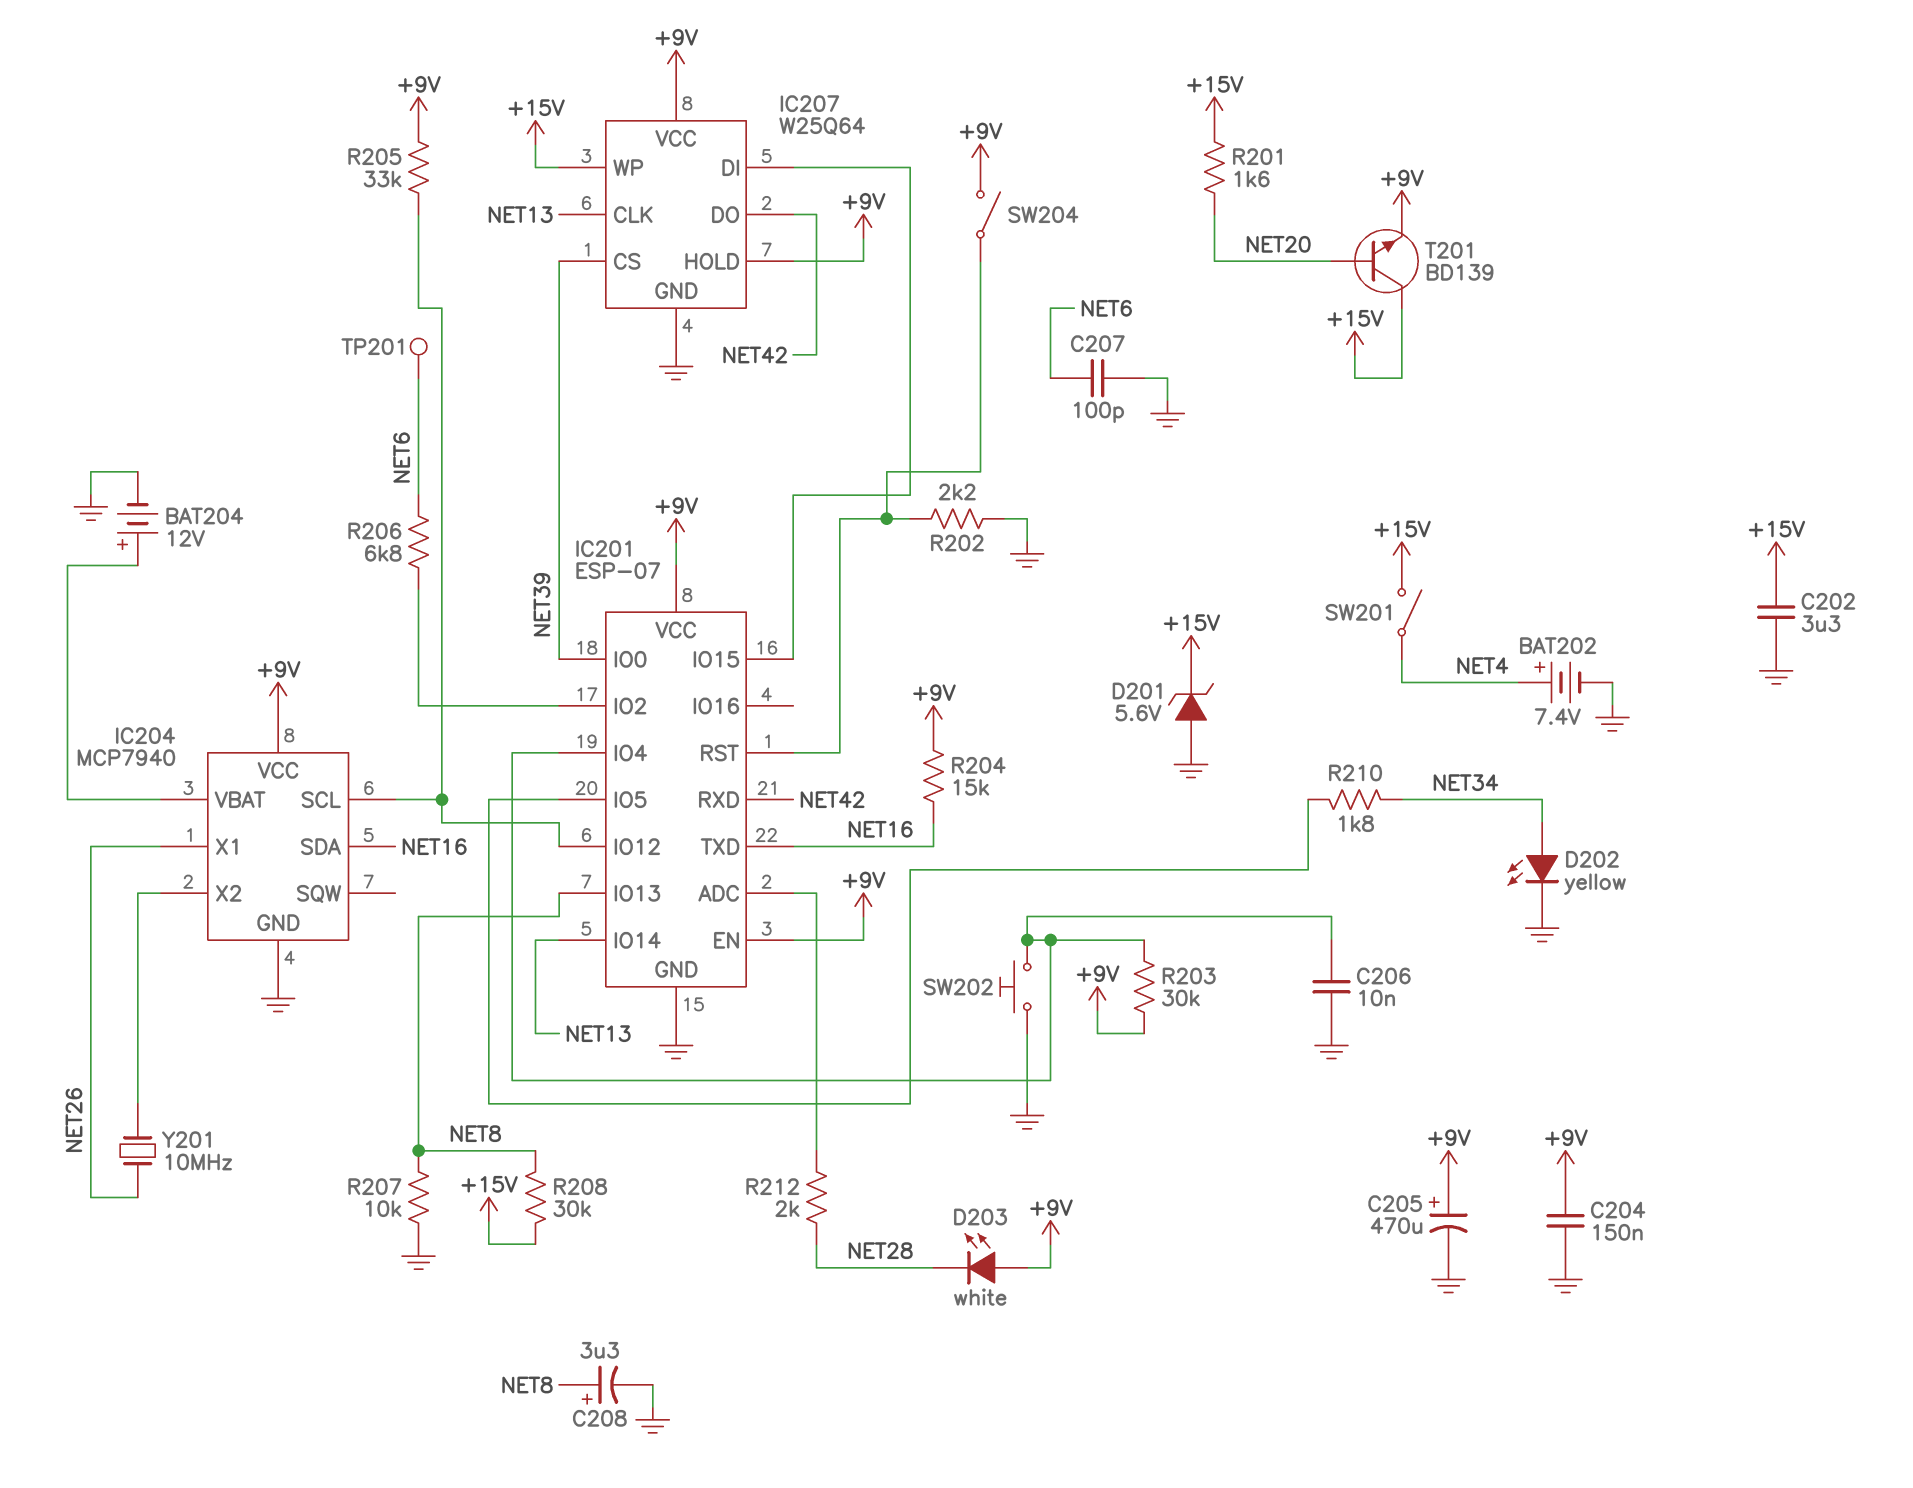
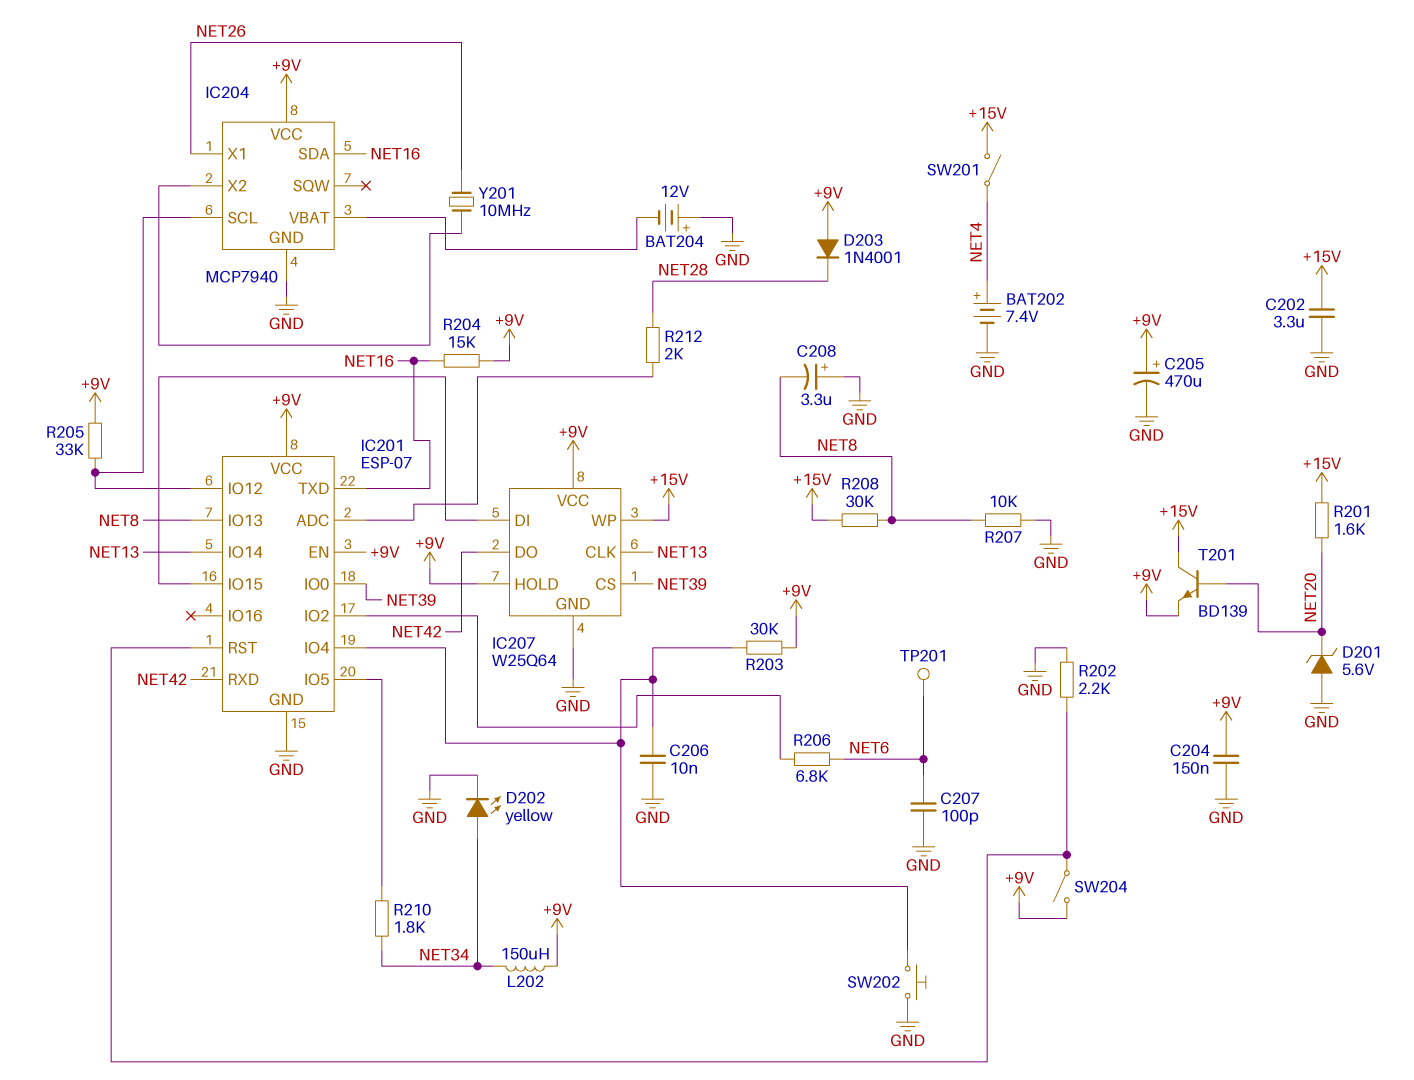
BAT204: 12V (plus IC204/VBAT, minus GND) -> 12V (plus GND, minus IC204/VBAT)
C208: 3.3uF (plus NET8, minus GND) -> 3.3uF (plus GND, minus NET8)
D201: zener 5.6V (A GND, K +15V) -> zener 5.6V (A GND, K NET20)
D203: LED white (A +9V, K NET28) -> diode 1N4001 (A +9V, K NET28)
L202: none -> 150uH (+9V, NET34)

